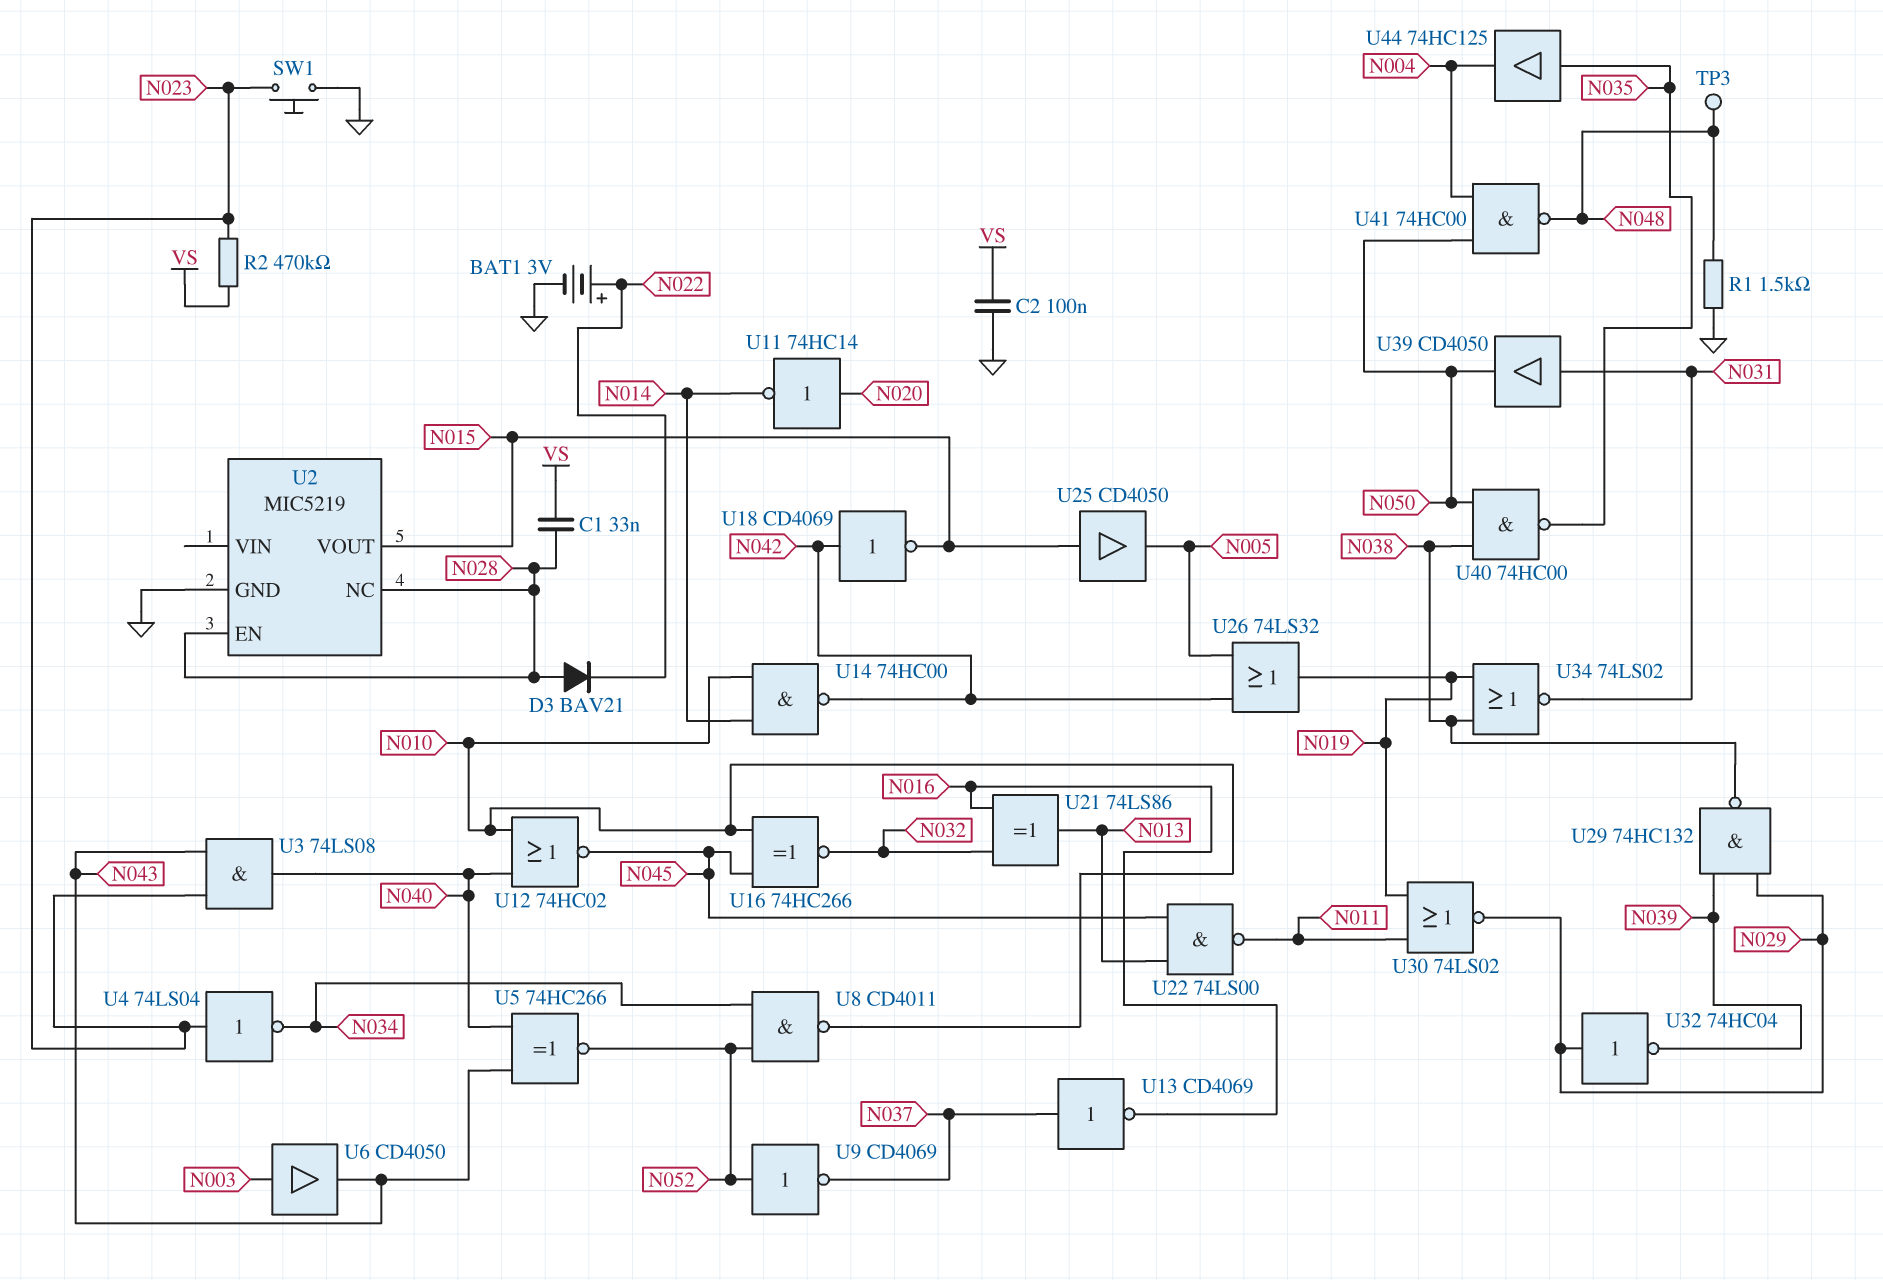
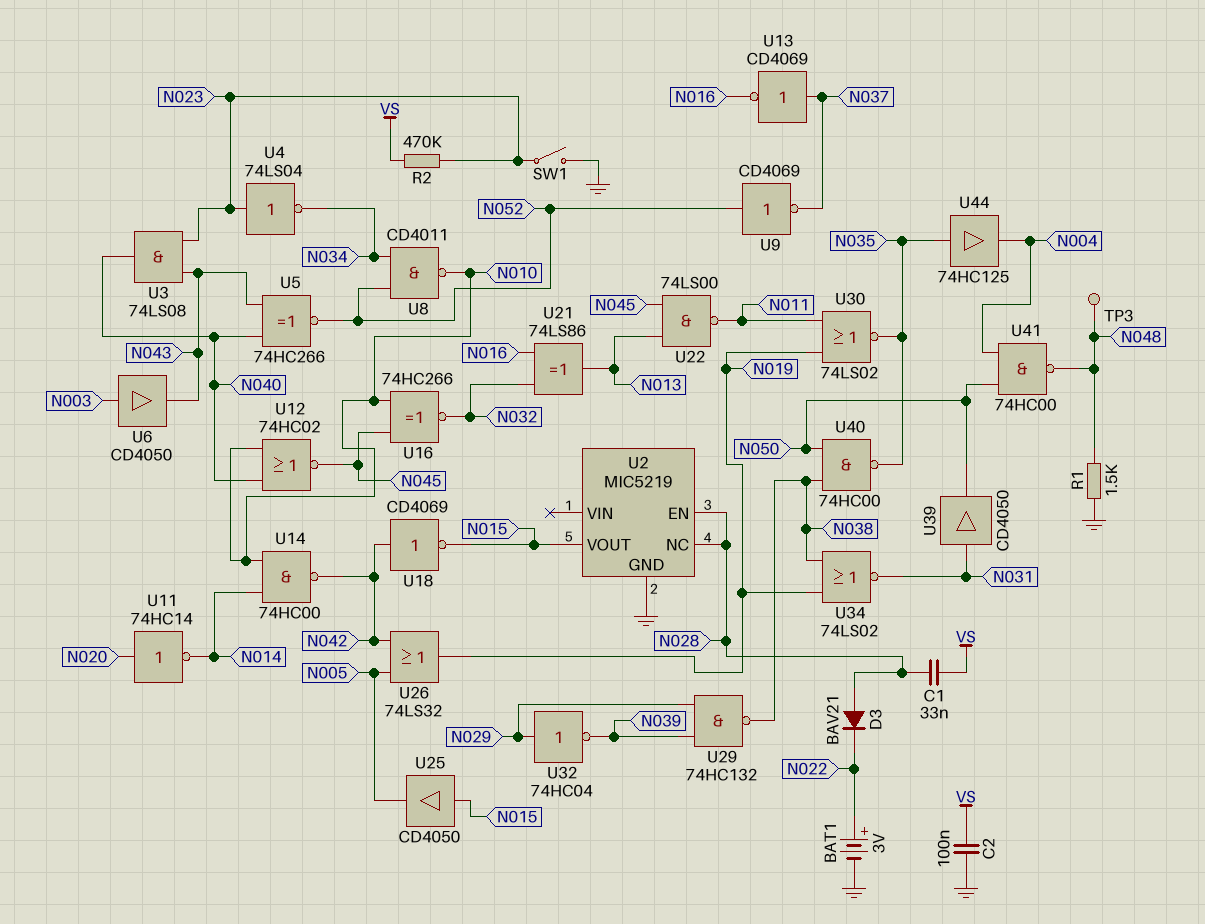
SW1: button (GND, N023) -> switch (GND, N023)
U30: NOR 74LS02 (in N011, in N019, out N029) -> NOR 74LS02 (in N011, in N019, out N035)

